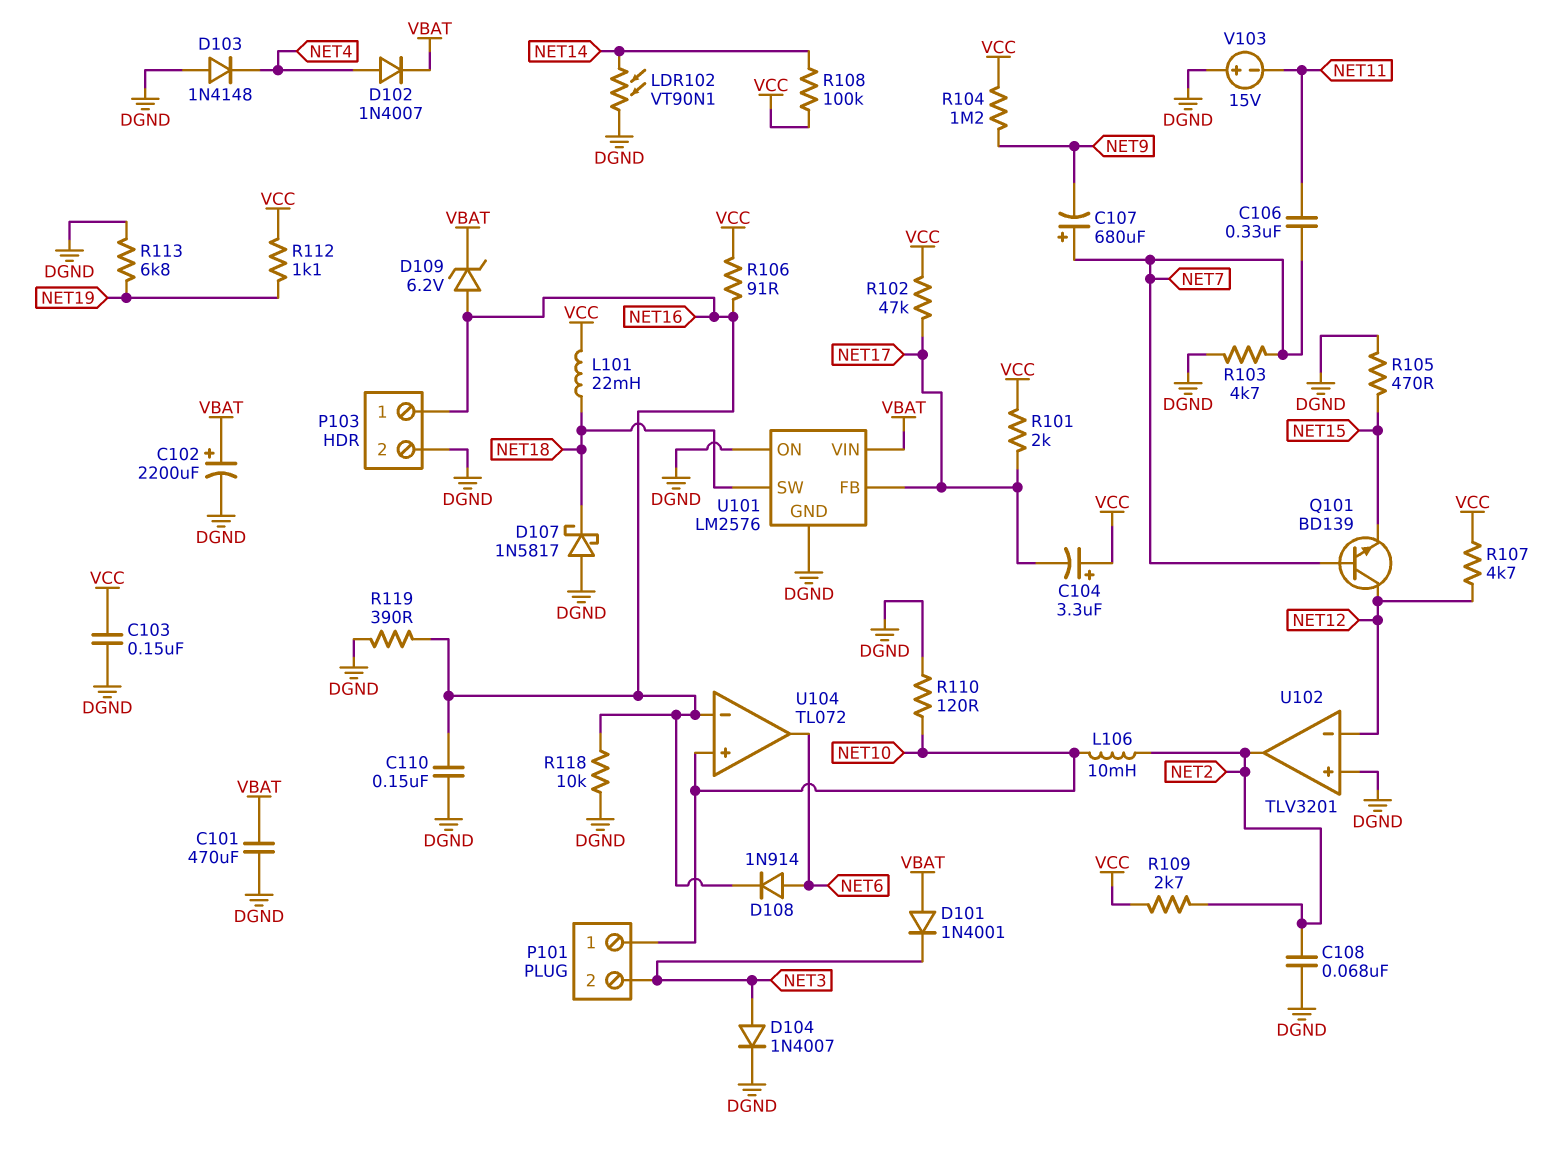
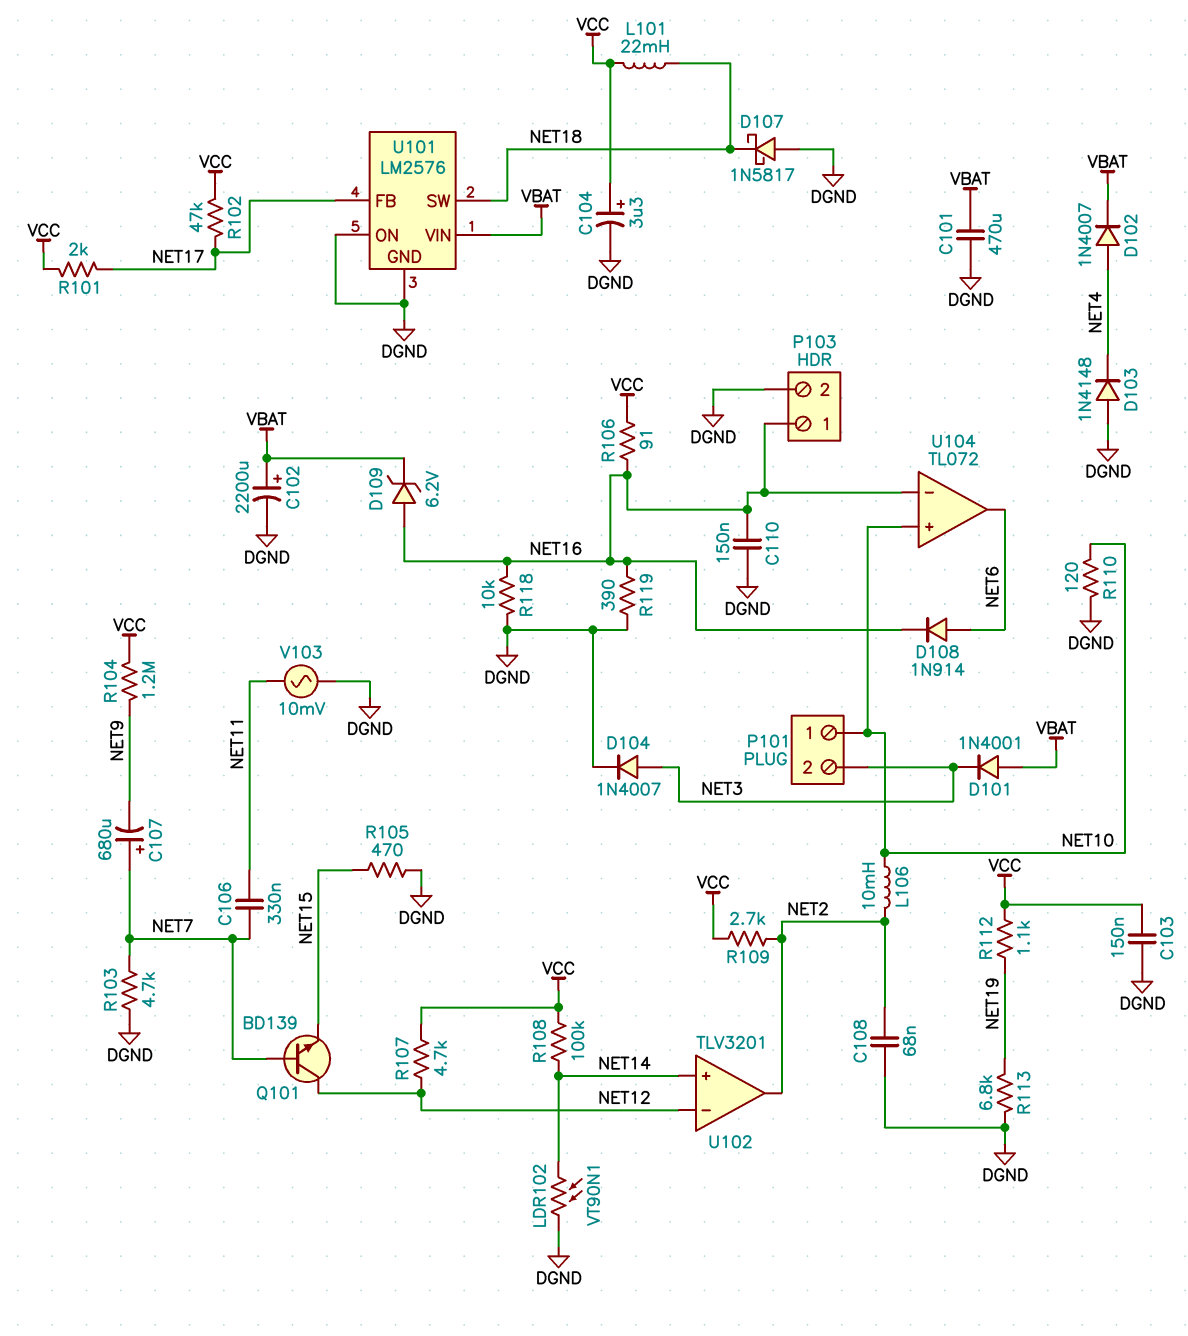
C104: 3.3uF (plus VCC, minus NET17) -> 3.3uF (plus VCC, minus DGND)
U102 pin in+: DGND -> NET14
V103: 15V (plus DGND, minus NET11) -> AC 10mV (DGND, NET11)

